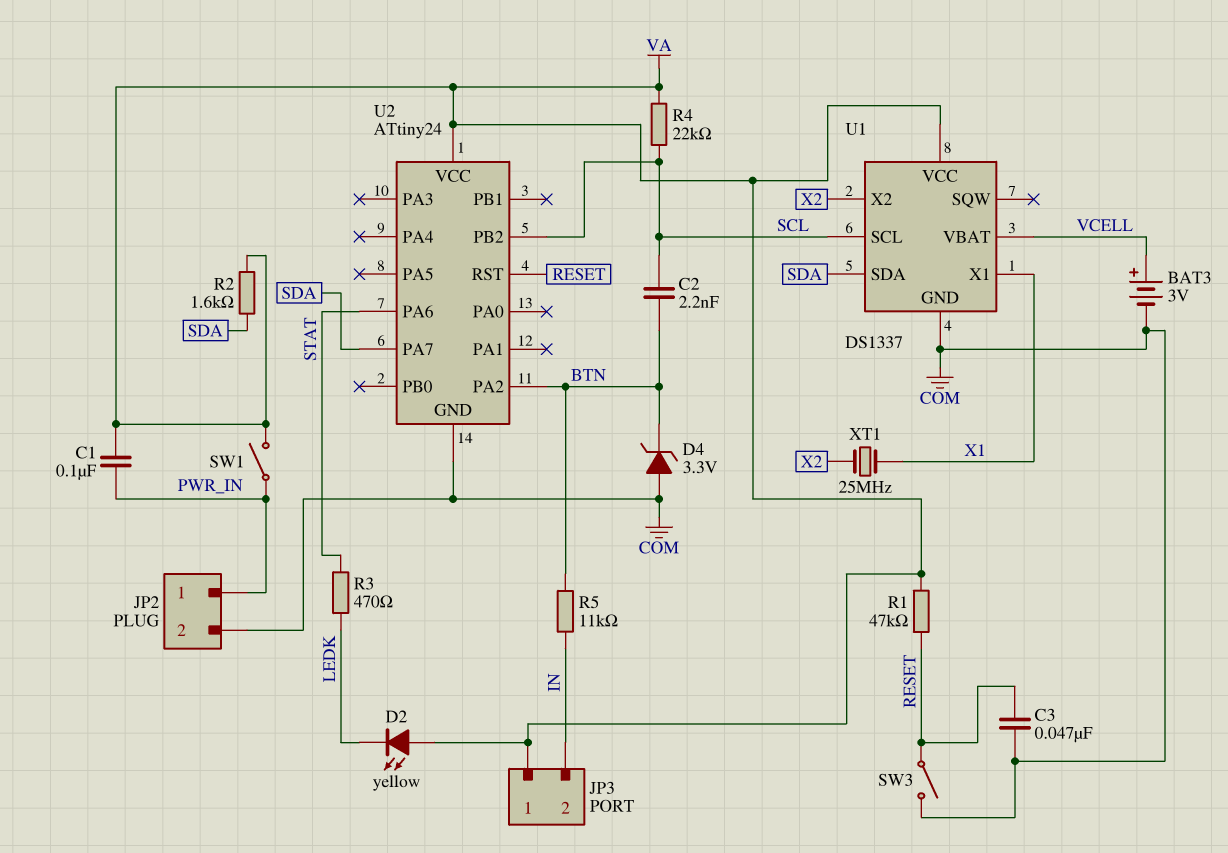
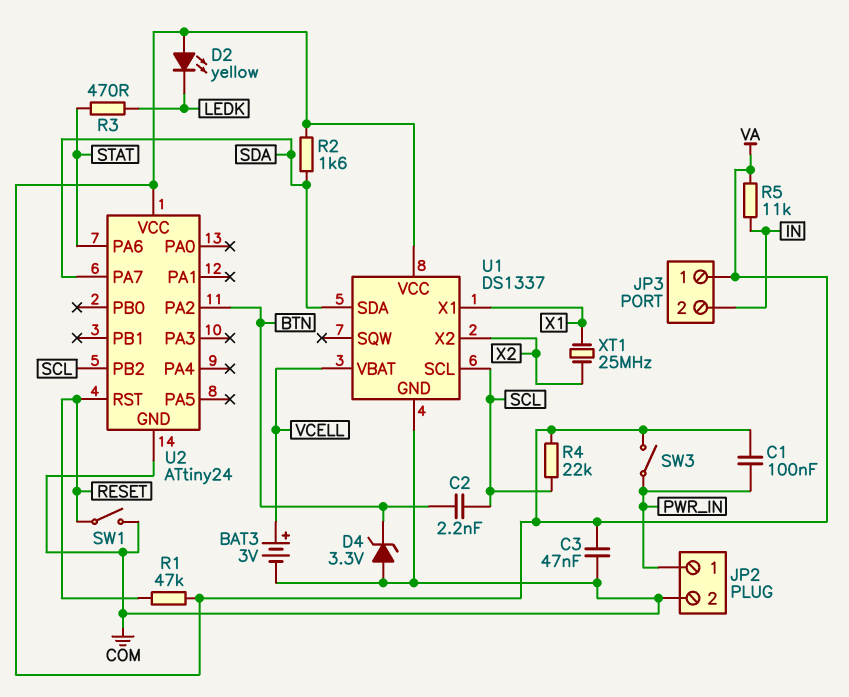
C3: 47nF (COM, RESET) -> 47nF (COM, VA)
R5: 11k (BTN, IN) -> 11k (IN, VA)
SW1: switch (PWR_IN, VA) -> switch (COM, RESET)
SW3: switch (COM, RESET) -> switch (PWR_IN, VA)

